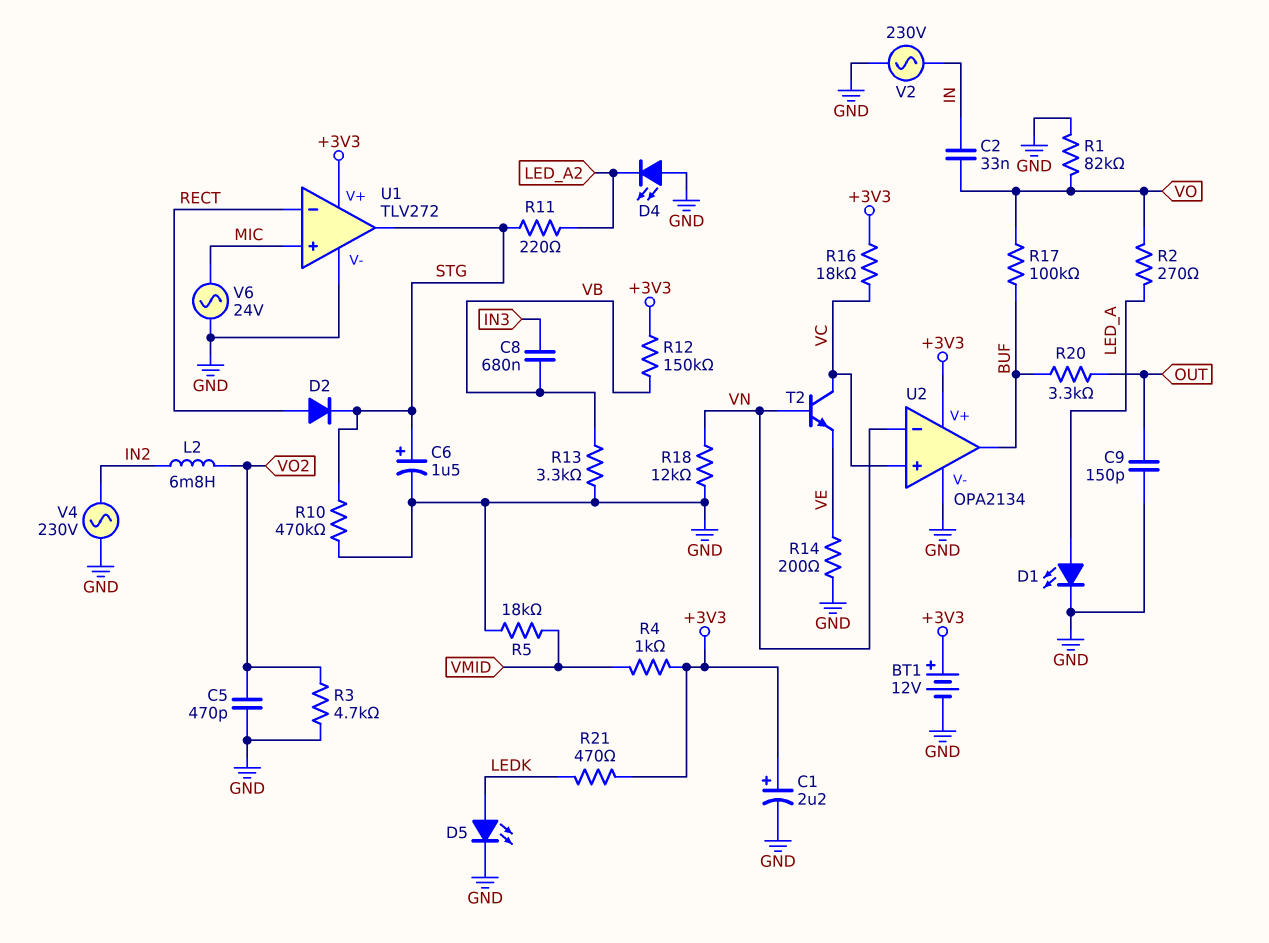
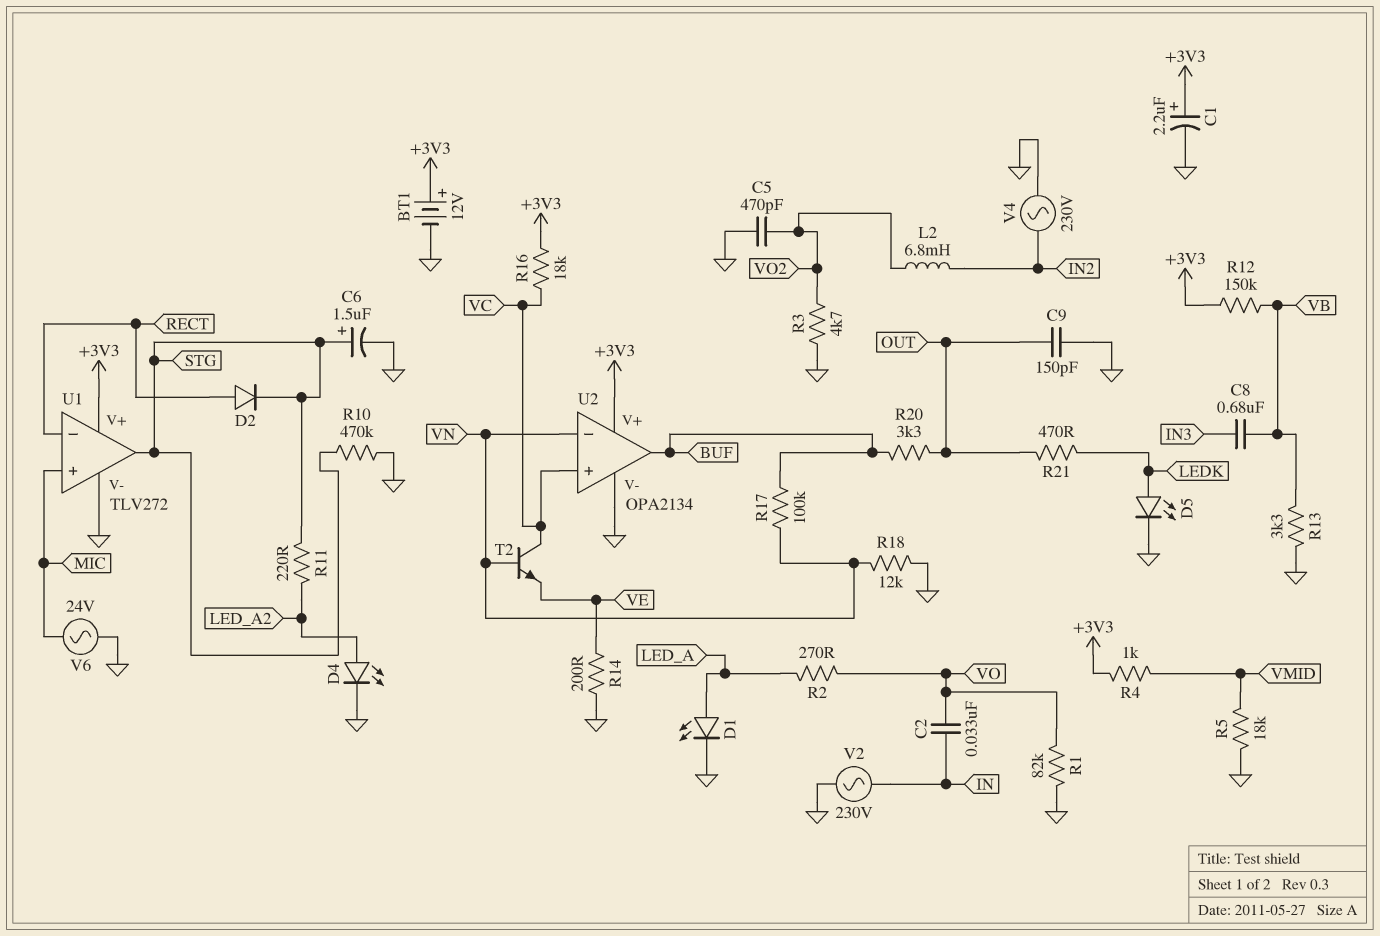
D4: LED (A GND, K LED_A2) -> LED (A LED_A2, K GND)
R17: 100k (BUF, VO) -> 100k (BUF, VN)
R21: 470 (+3V3, LEDK) -> 470 (LEDK, OUT)

